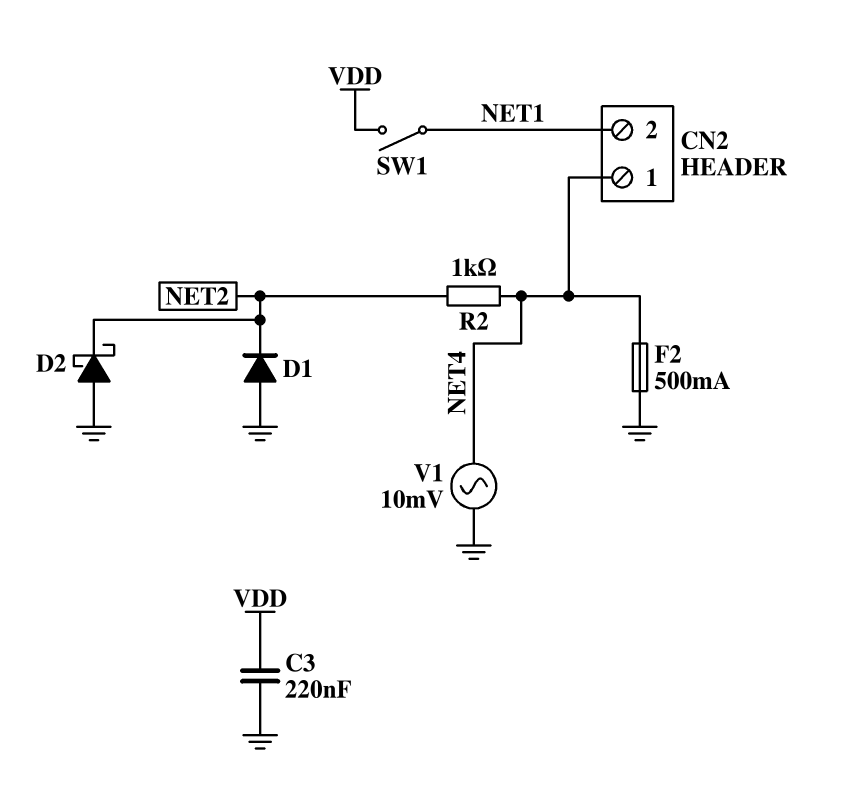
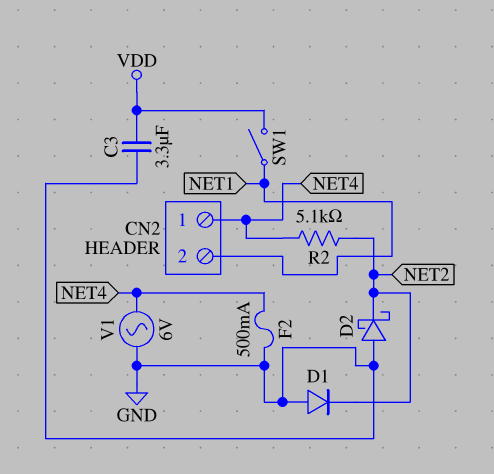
C3: 220nF (GND, VDD) -> 3.3uF (GND, VDD)
R2: 1k (NET2, NET4) -> 5.1k (NET2, NET4)
V1: AC 10mV (GND, NET4) -> AC 6V (GND, NET4)

